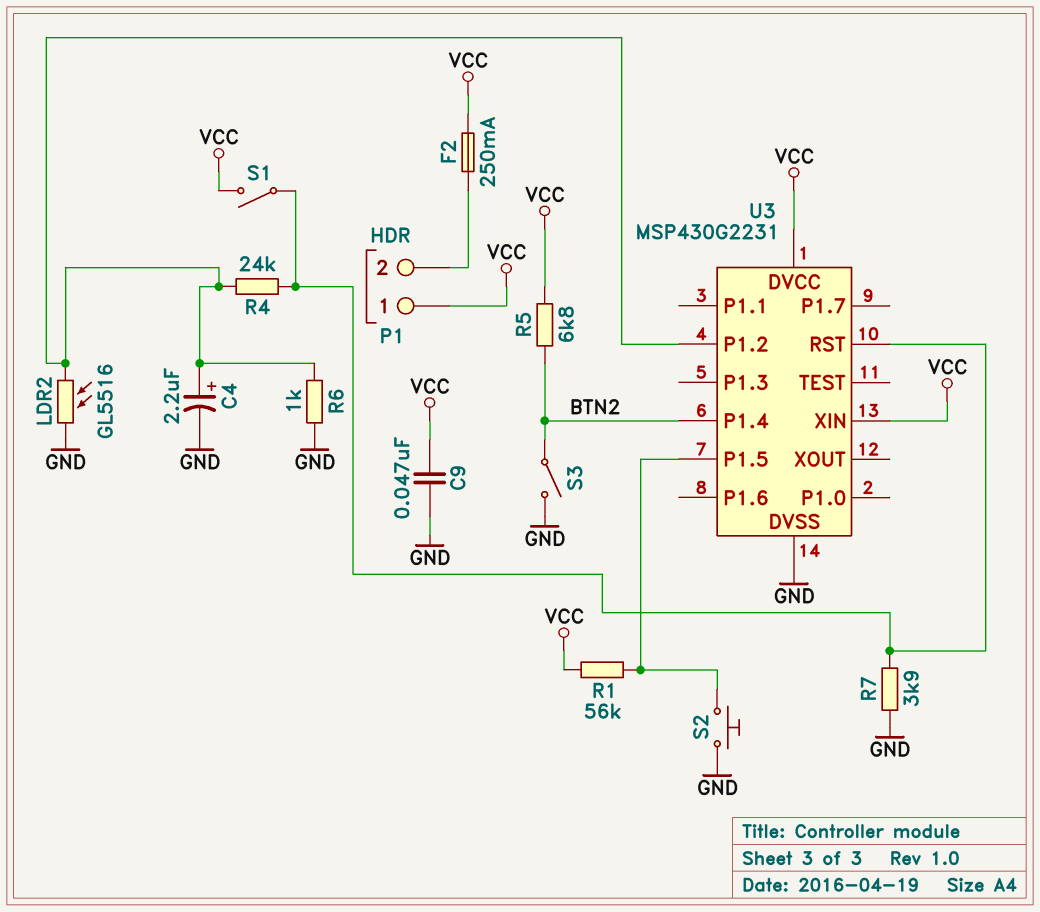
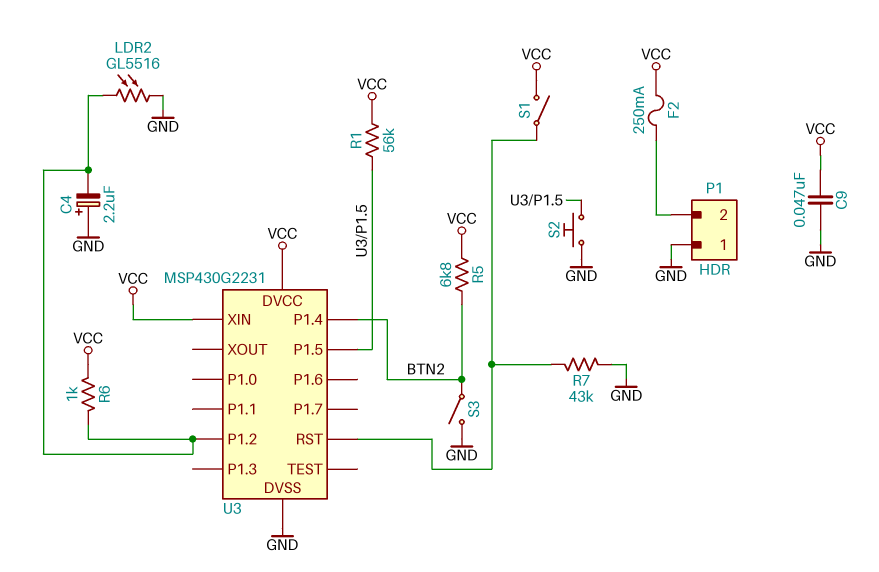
C4: 2.2uF (plus U3/P1.2, minus GND) -> 2.2uF (plus GND, minus U3/P1.2)
P1 pin 1: VCC -> GND
R4: 24k (U3/P1.2, U3/RST) -> none
R6: 1k (GND, U3/P1.2) -> 1k (U3/P1.2, VCC)
R7: 3.9k (GND, U3/RST) -> 43k (GND, U3/RST)

